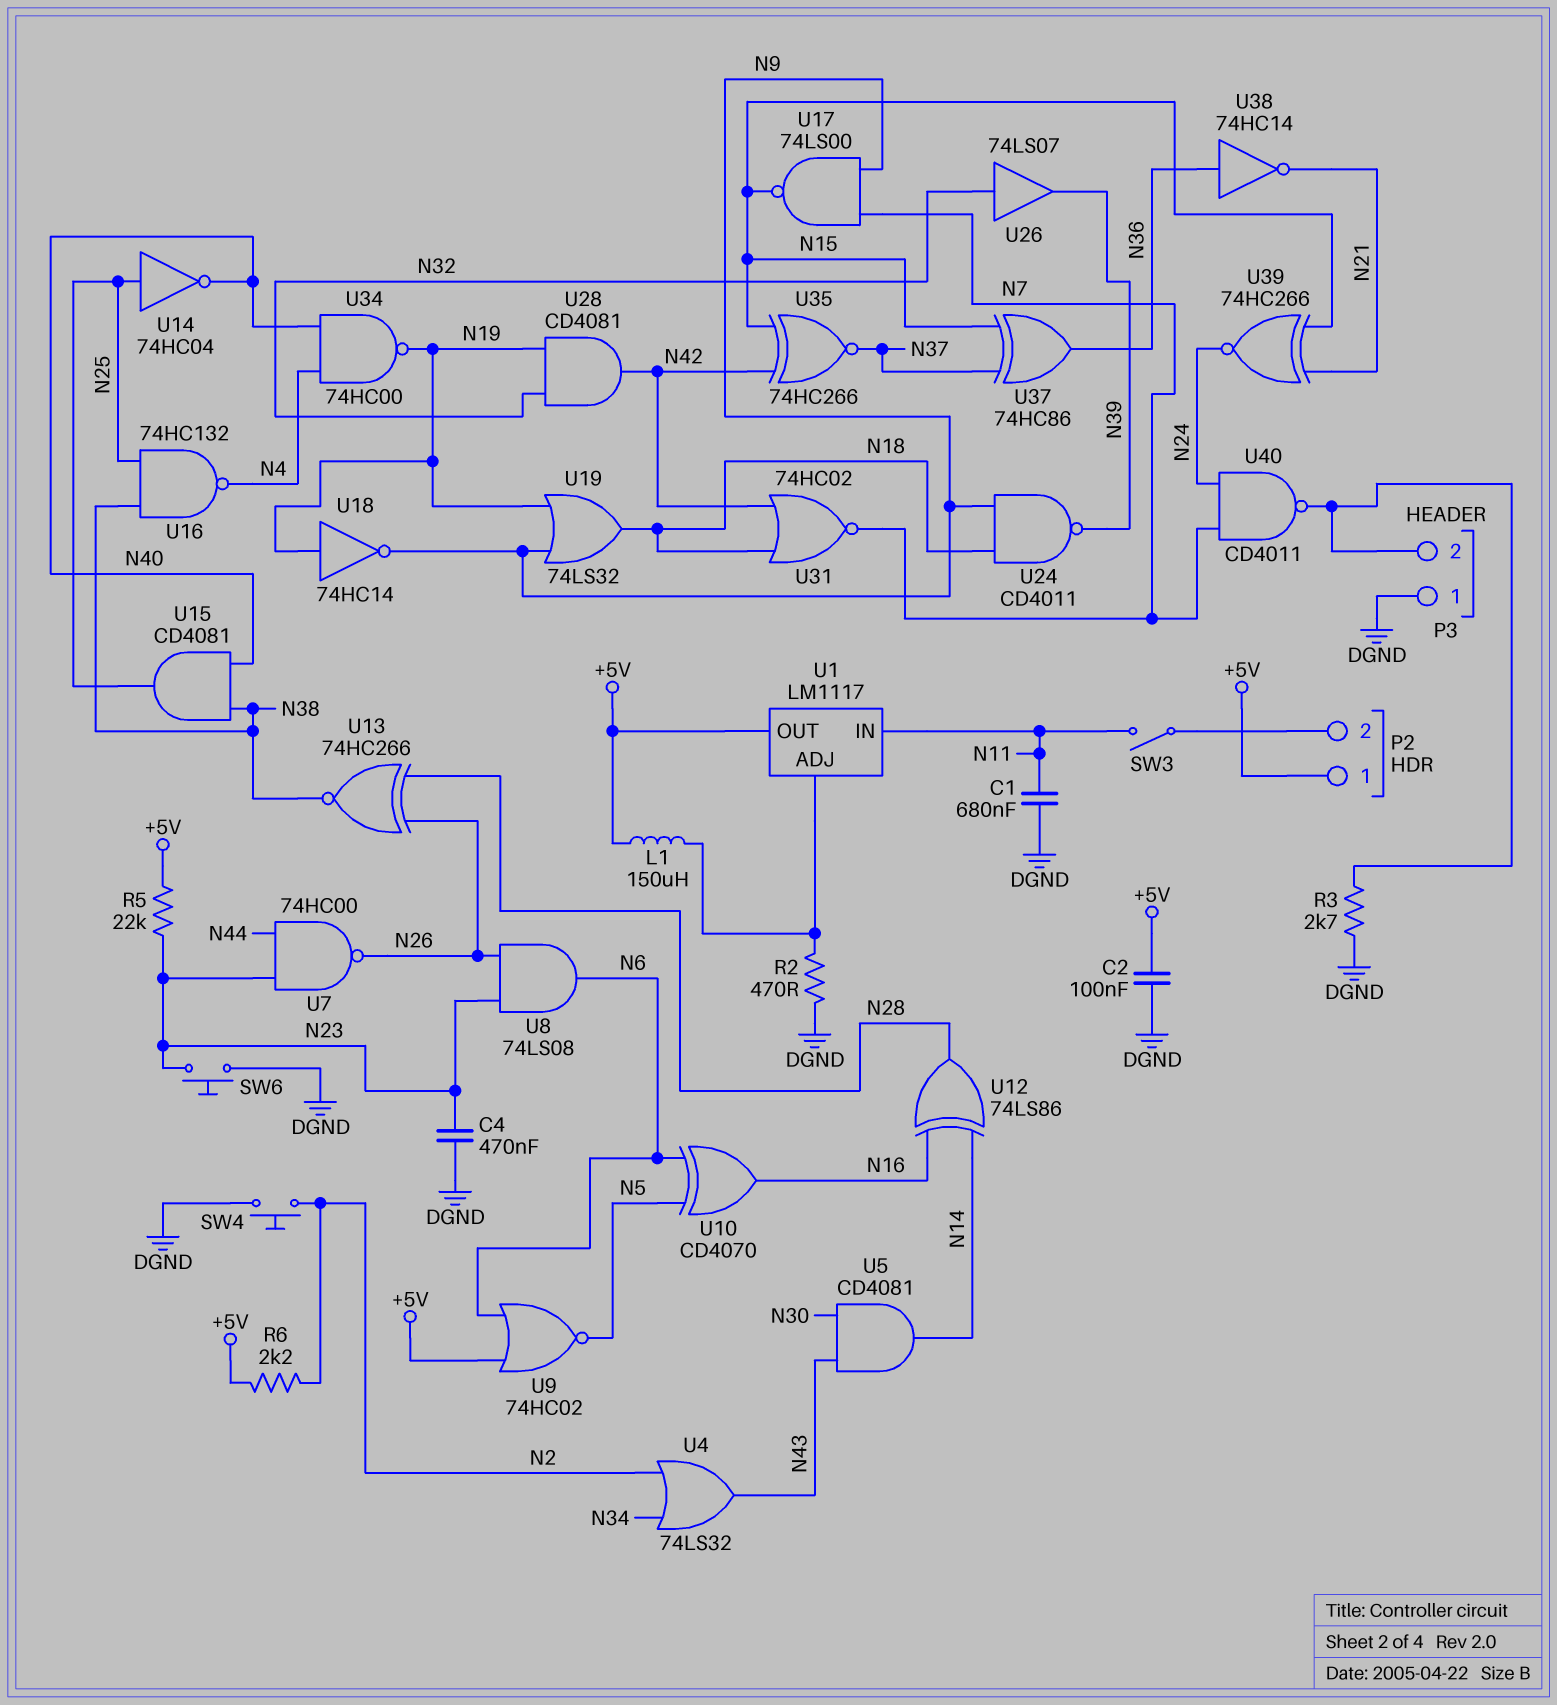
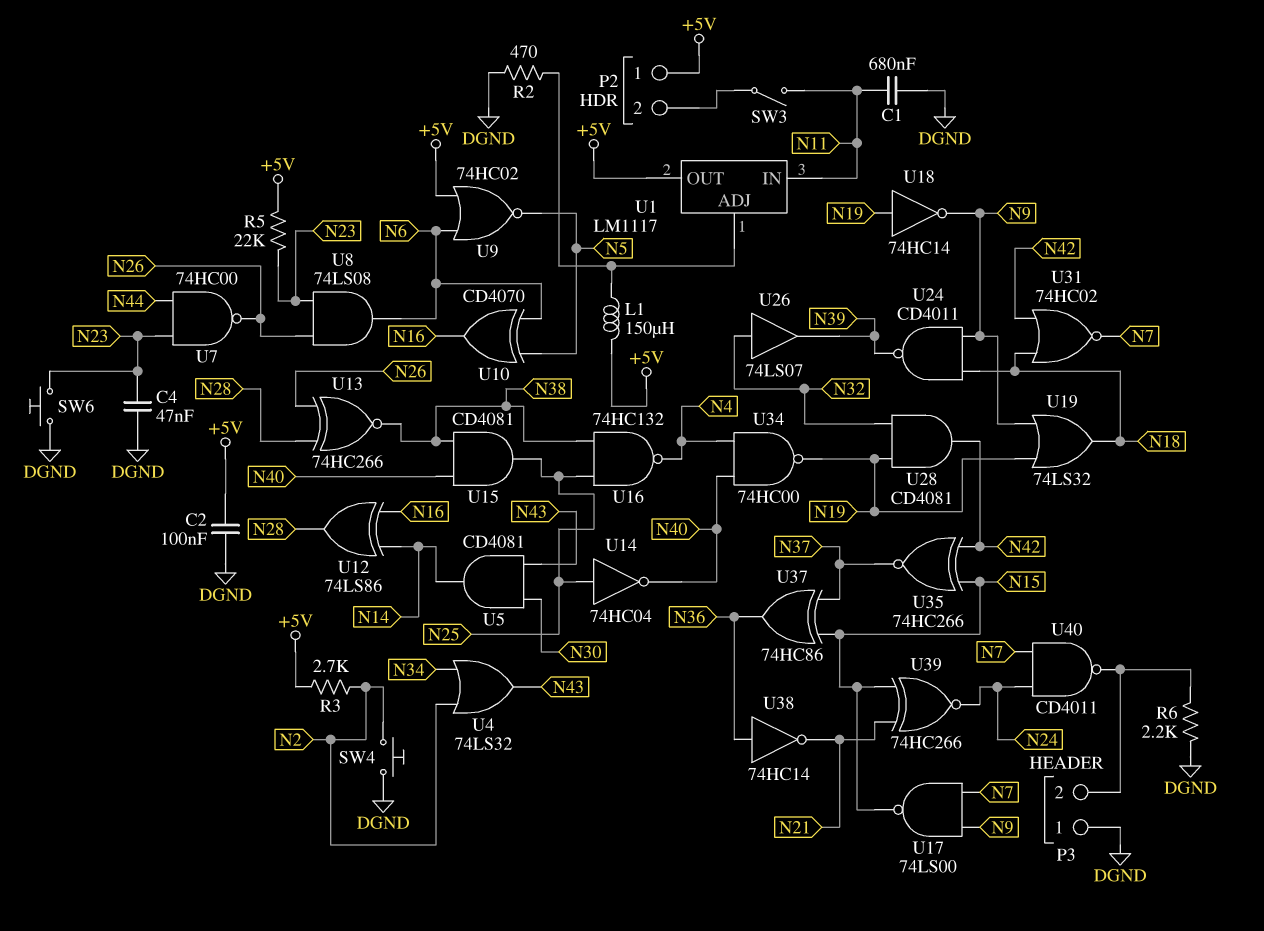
C4: 470nF (DGND, N23) -> 47nF (DGND, N23)
R3: 2.7k (DGND, P3/2) -> 2.7k (+5V, N2)
R6: 2.2k (+5V, N2) -> 2.2k (DGND, P3/2)

